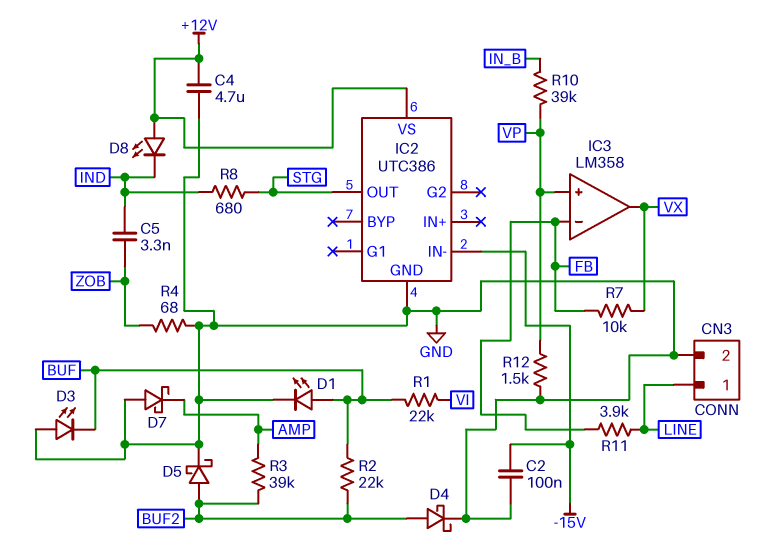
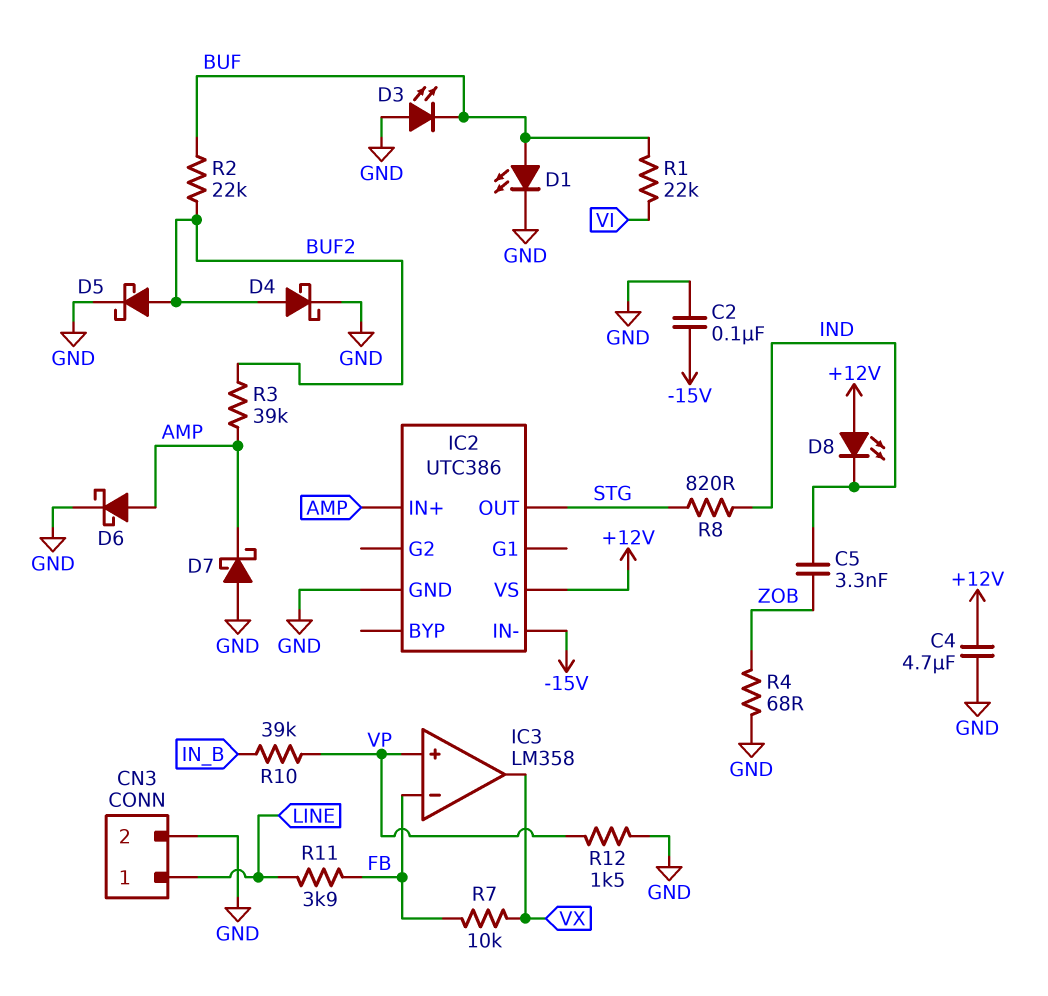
D6: none -> schottky (A AMP, K GND)
IC2 pin IN+: none -> AMP
R8: 680 (IND, STG) -> 820 (IND, STG)

